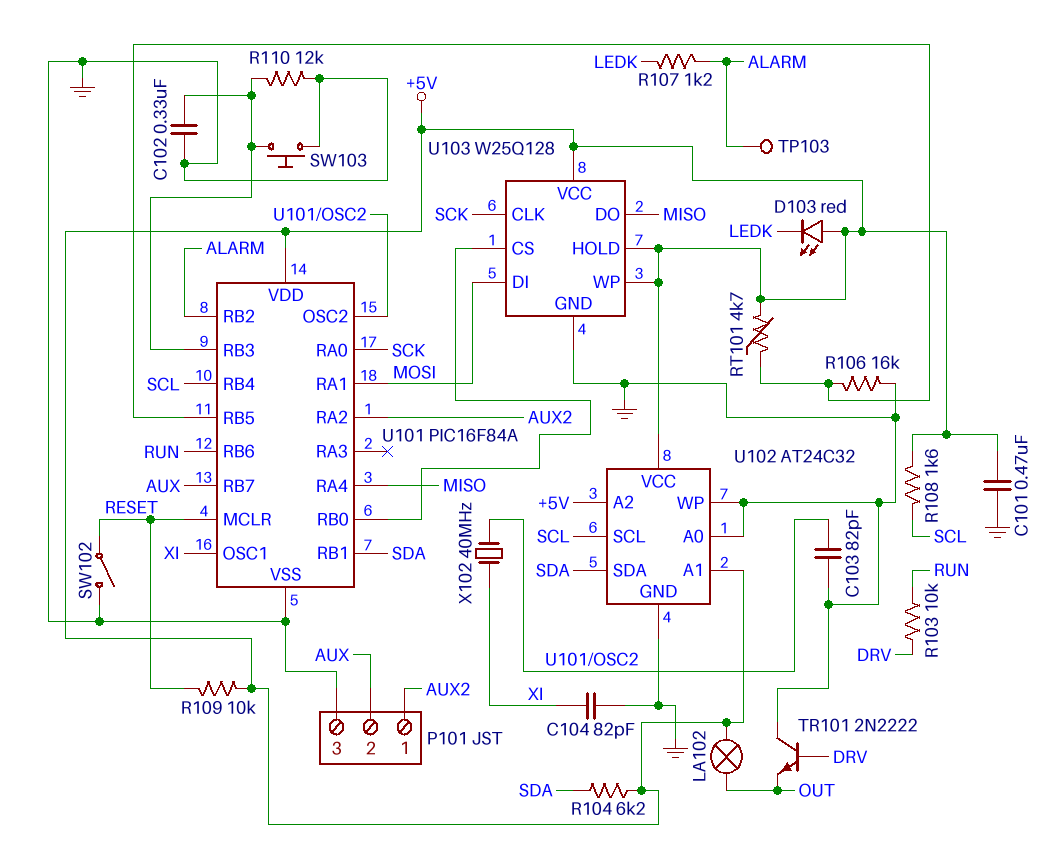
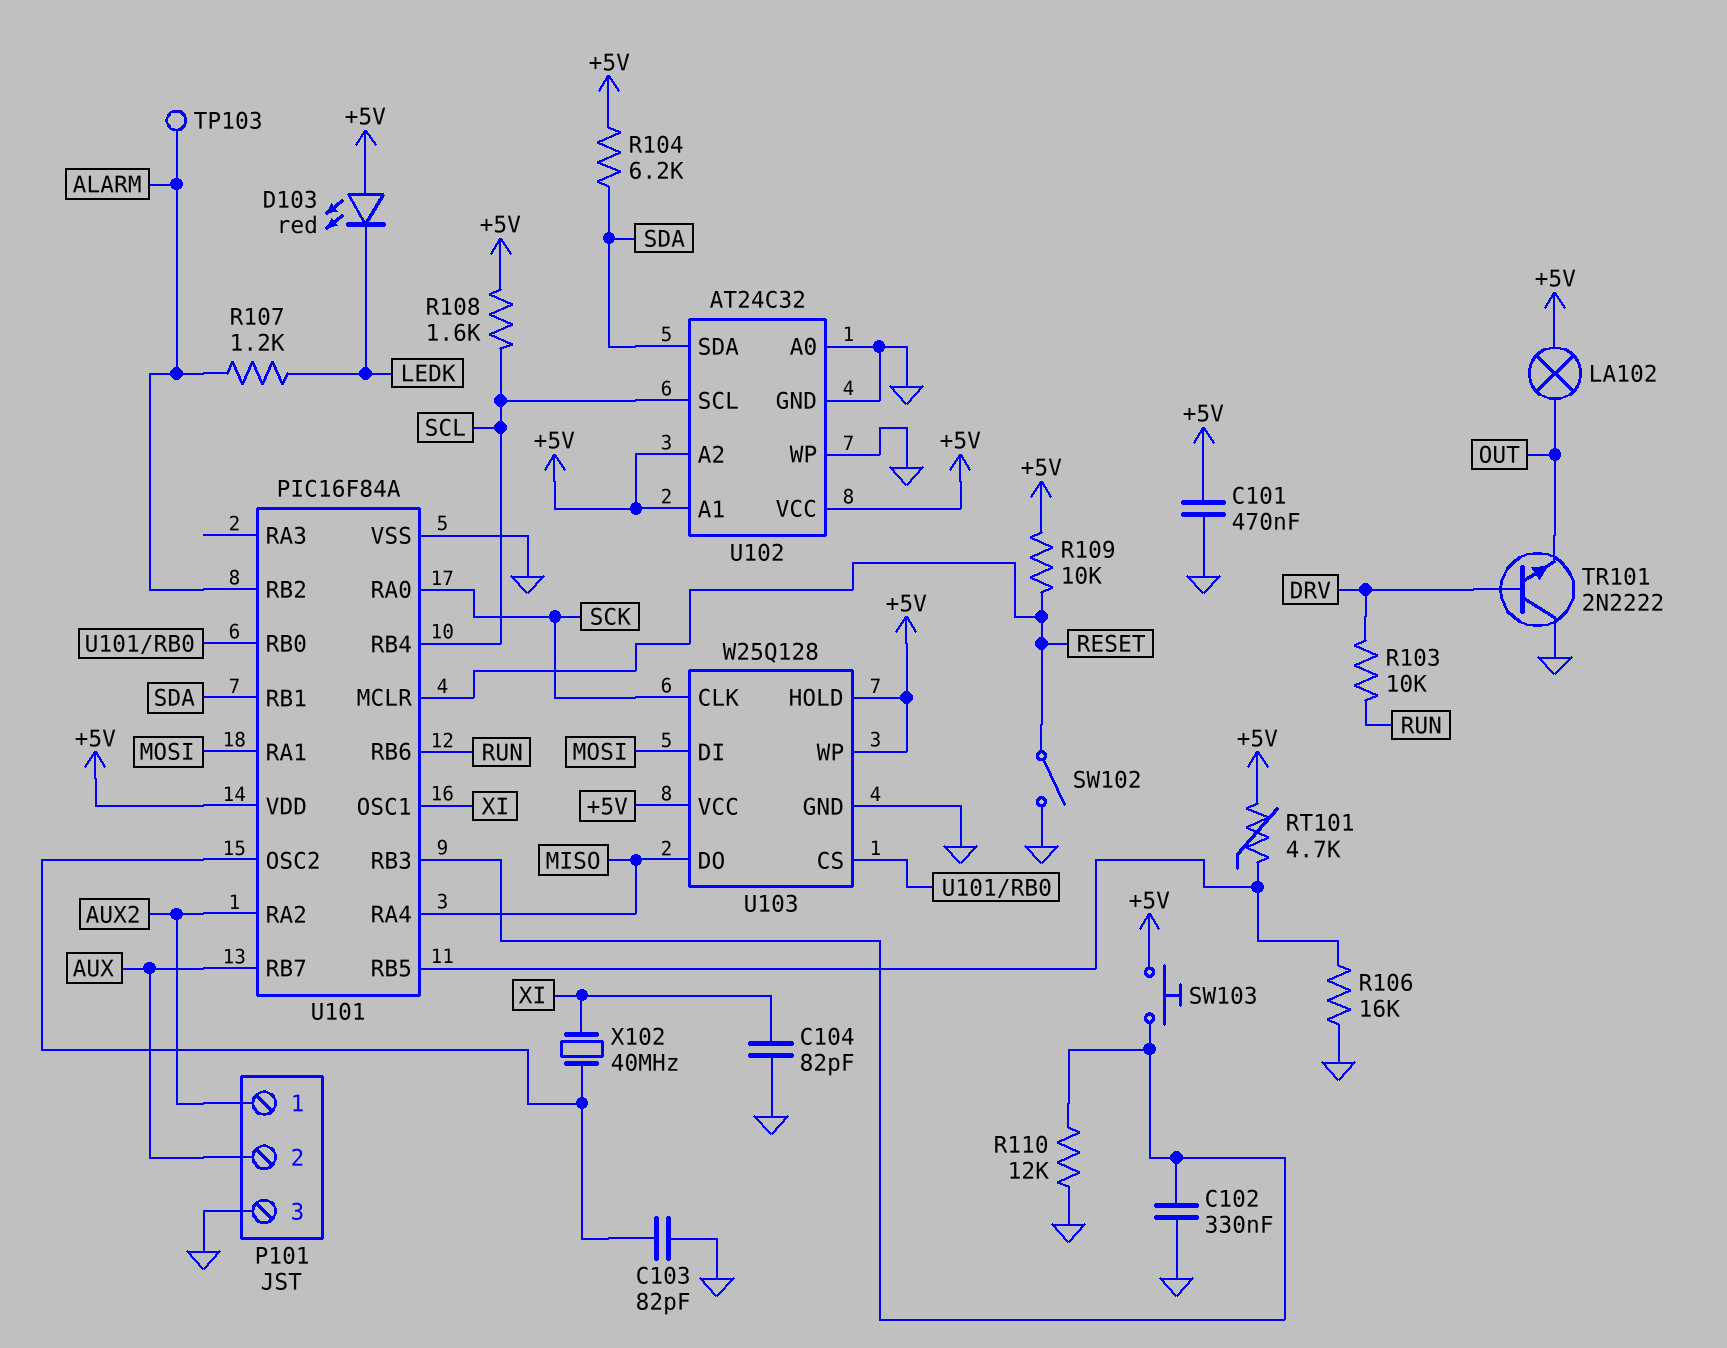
SW103: button (GND, U101/RB3) -> button (+5V, U101/RB3)

